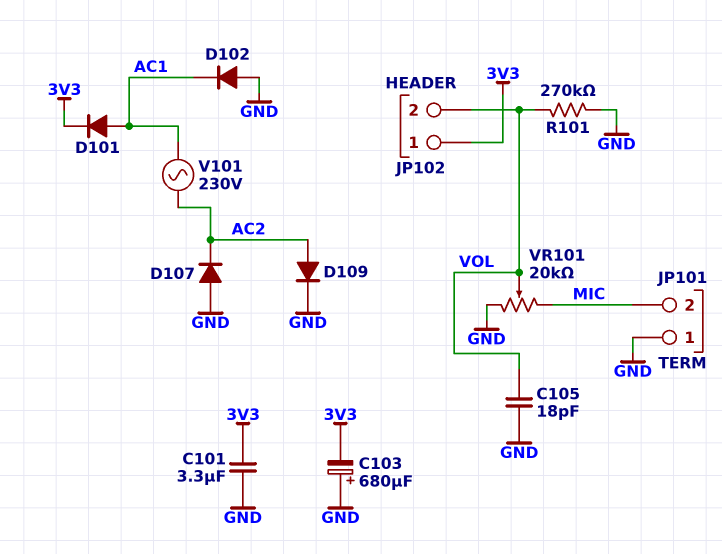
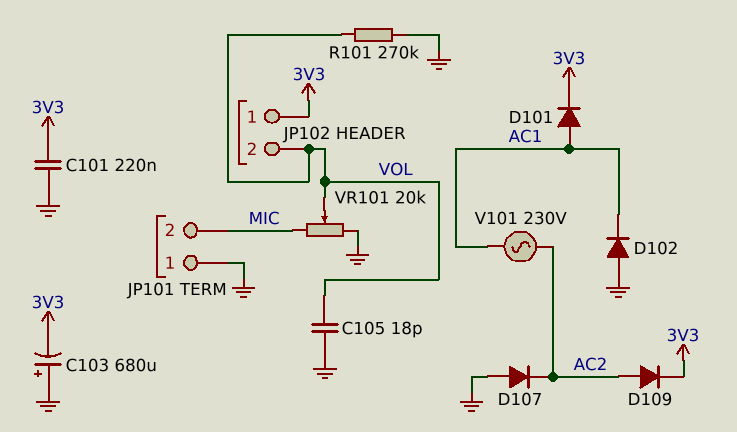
C101: 3.3uF (3V3, GND) -> 220nF (3V3, GND)
D109: diode (A AC2, K GND) -> diode (A AC2, K 3V3)

